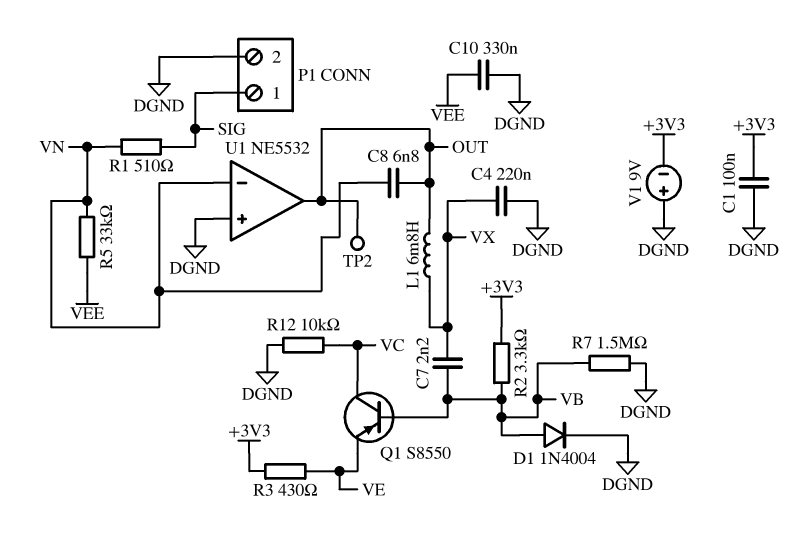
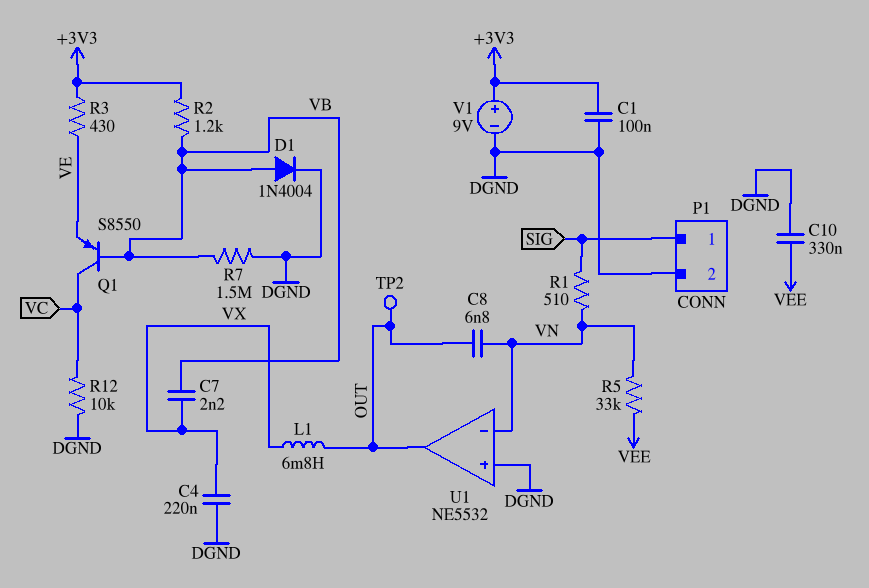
R2: 3.3k (+3V3, VB) -> 1.2k (+3V3, VB)
V1: 9V (plus DGND, minus +3V3) -> 9V (plus +3V3, minus DGND)

